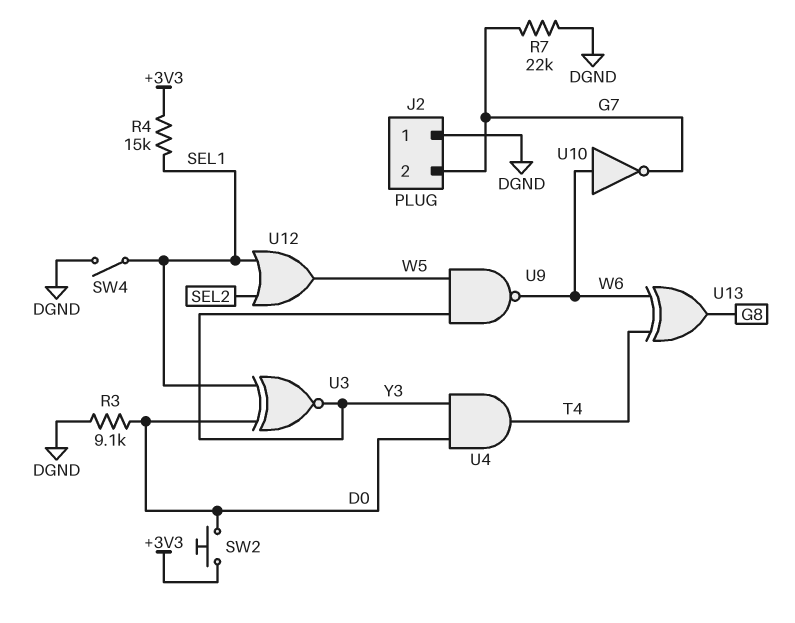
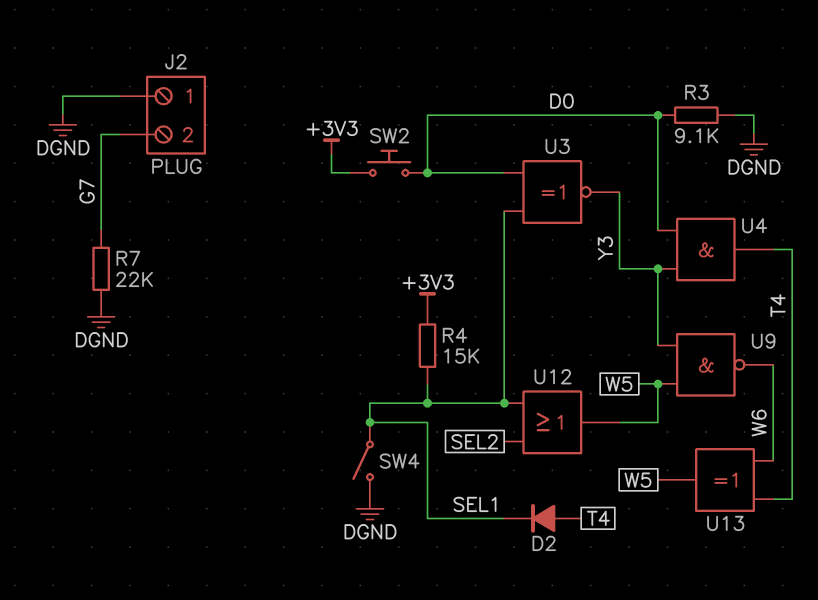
D2: none -> diode (A T4, K SEL1)
U10: NOT (in W6, out G7) -> none
U13: XOR (in T4, in W6, out G8) -> XOR (in T4, in W6, out W5)

